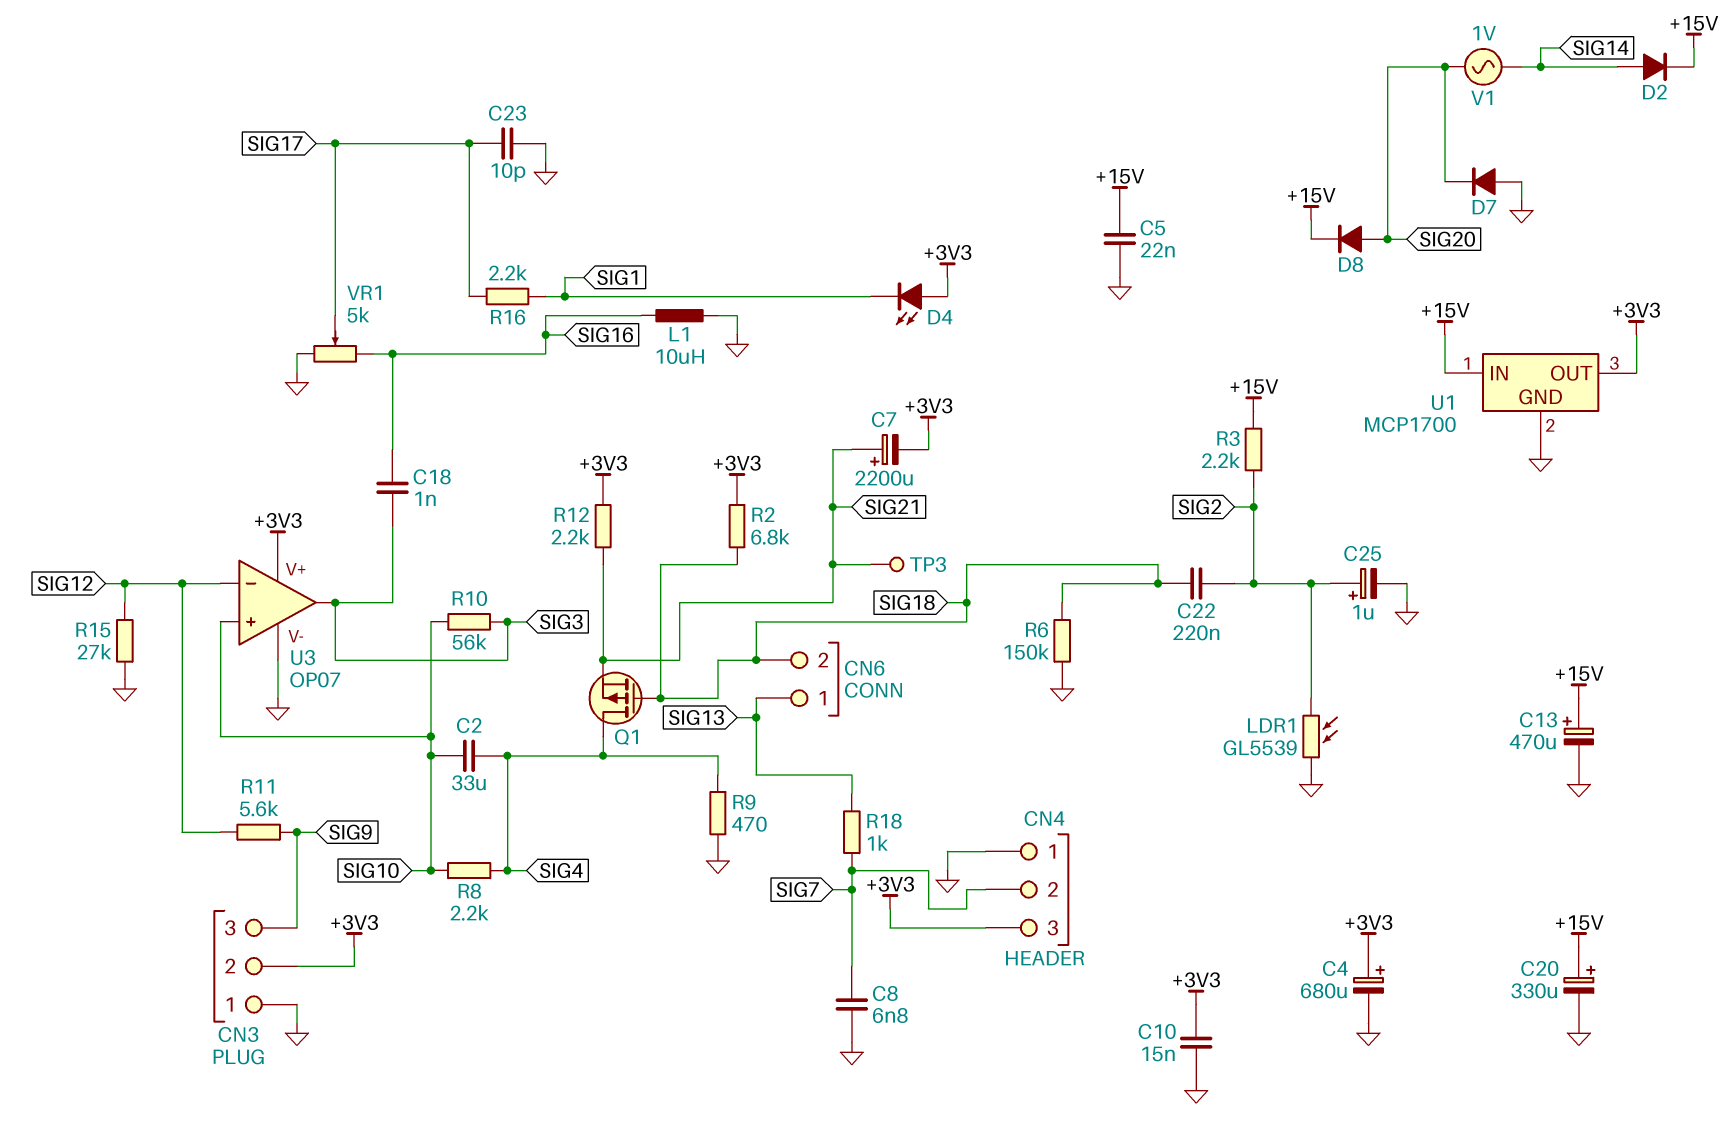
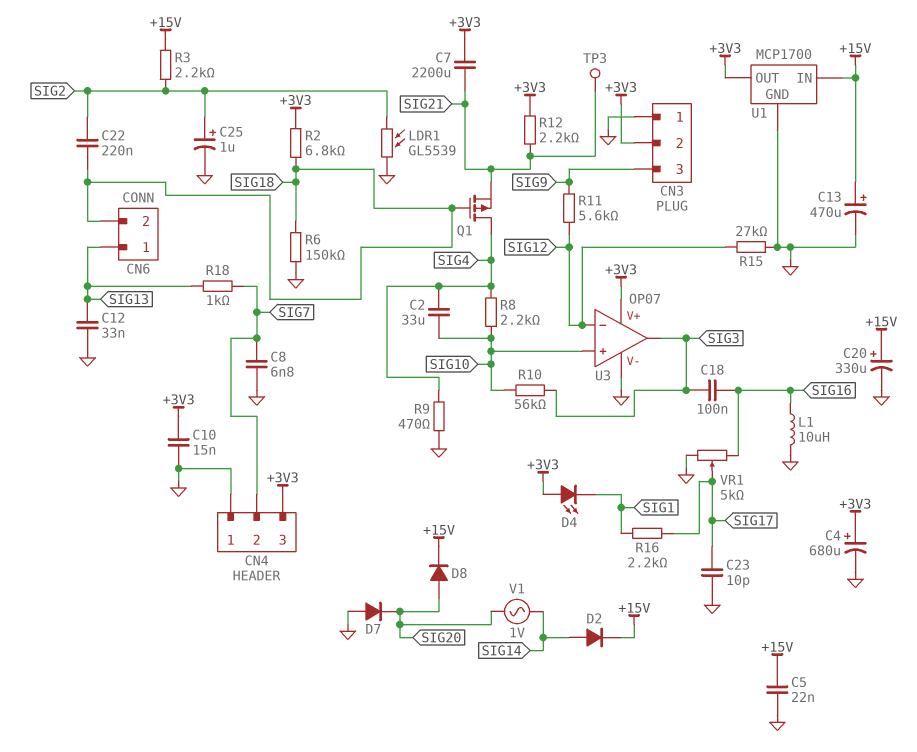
C7: 2200uF (plus SIG21, minus +3V3) -> 2200uF (+3V3, SIG21)
C12: none -> 33nF (GND, SIG13)
C18: 1nF (SIG3, SIG16) -> 100nF (SIG3, SIG16)

